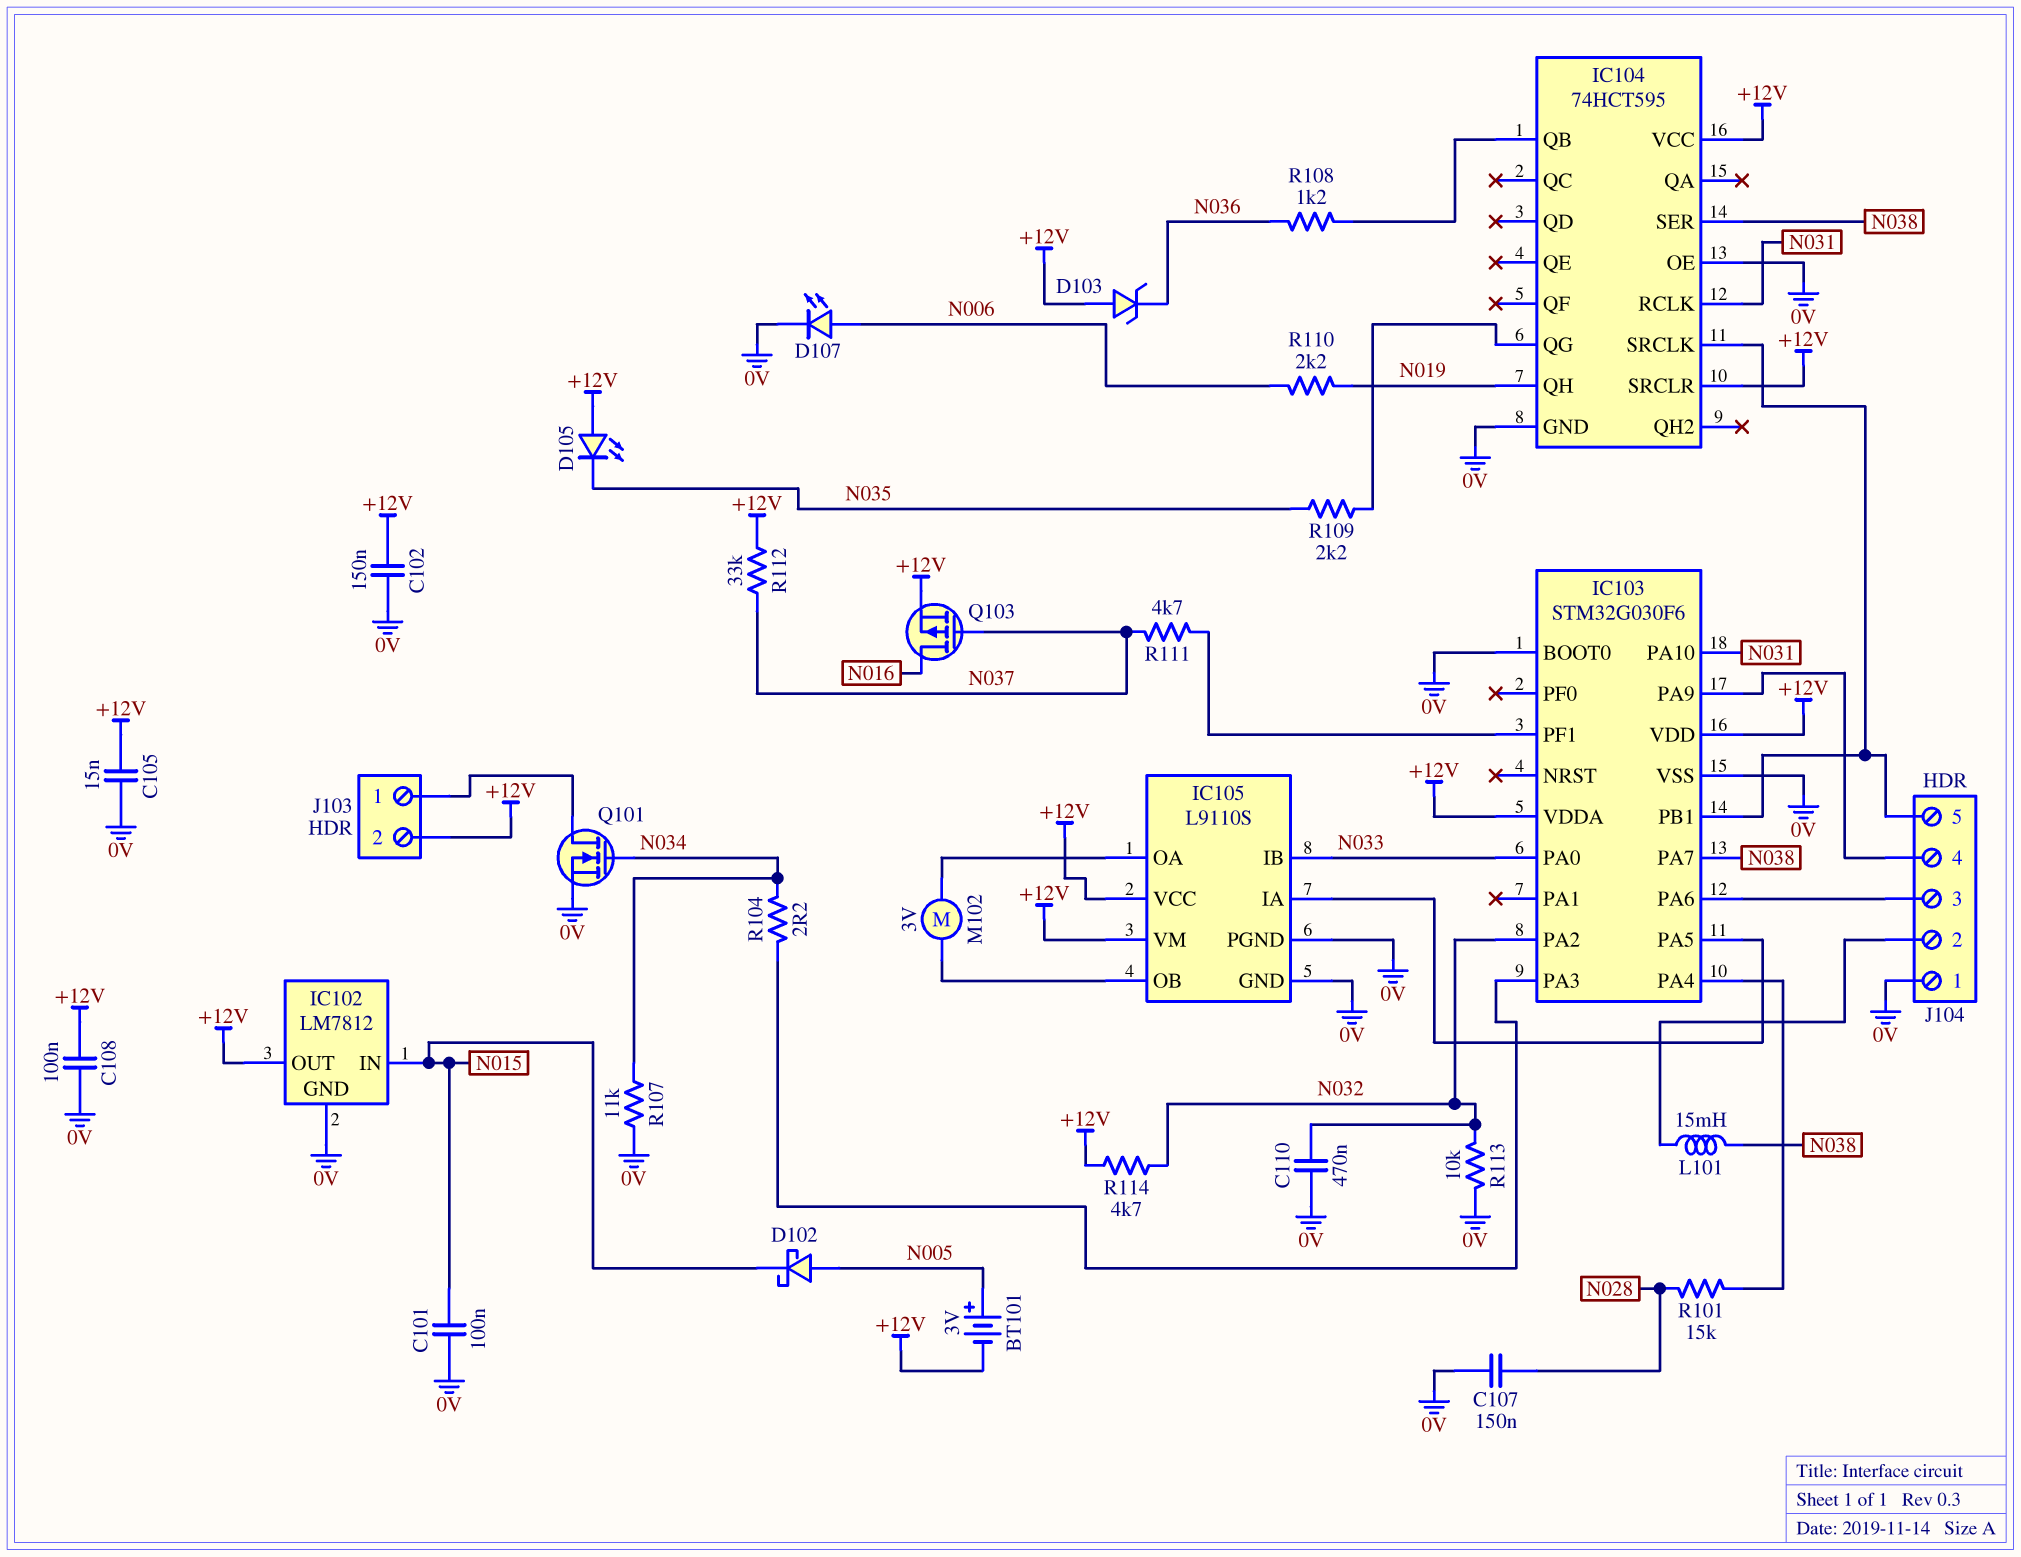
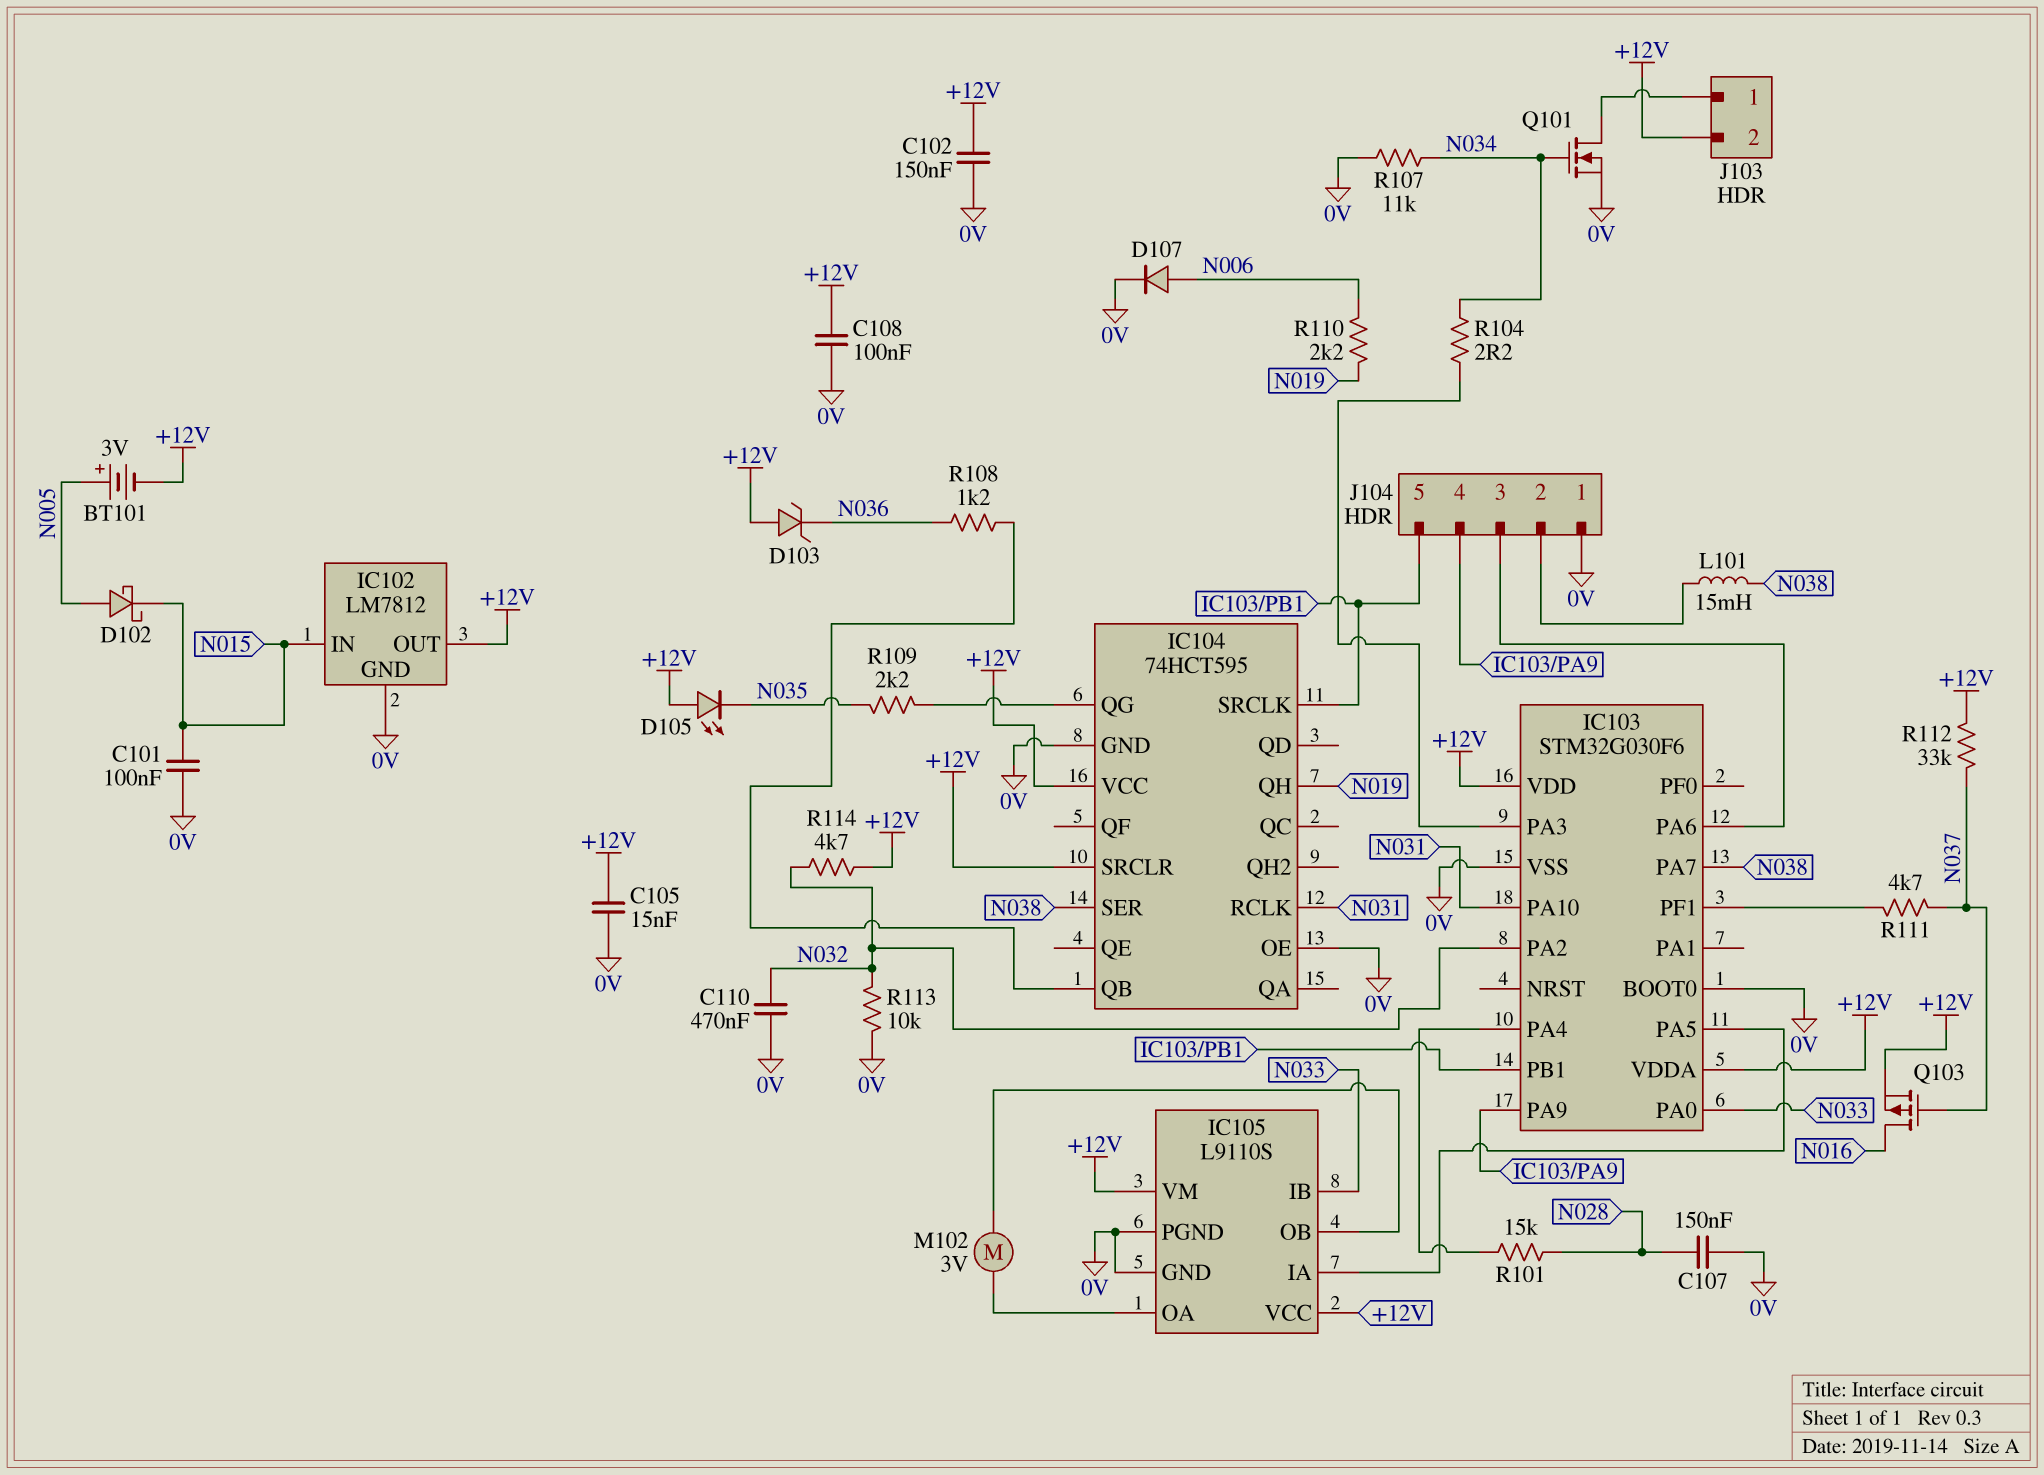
D107: LED (A N006, K 0V) -> diode (A N006, K 0V)

